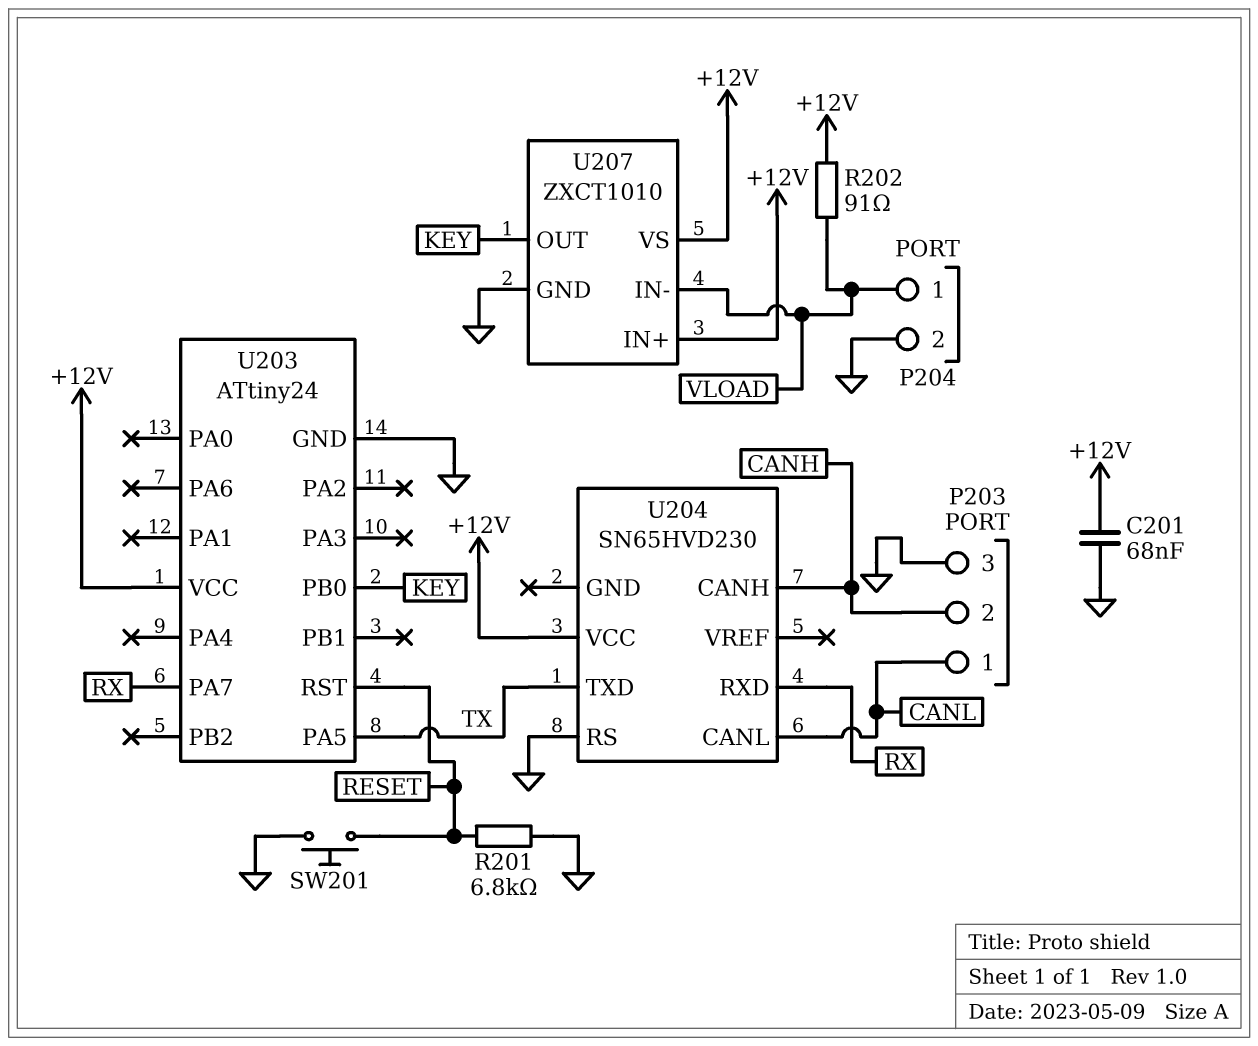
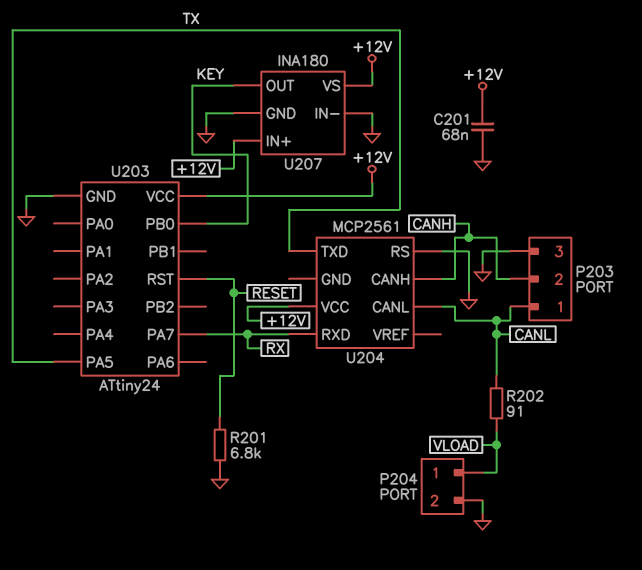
R202: 91 (+12V, VLOAD) -> 91 (CANL, VLOAD)
SW201: button (GND, RESET) -> none
U204: SN65HVD230 -> MCP2561
U207: ZXCT1010 -> INA180
U207 pin IN-: VLOAD -> GND

